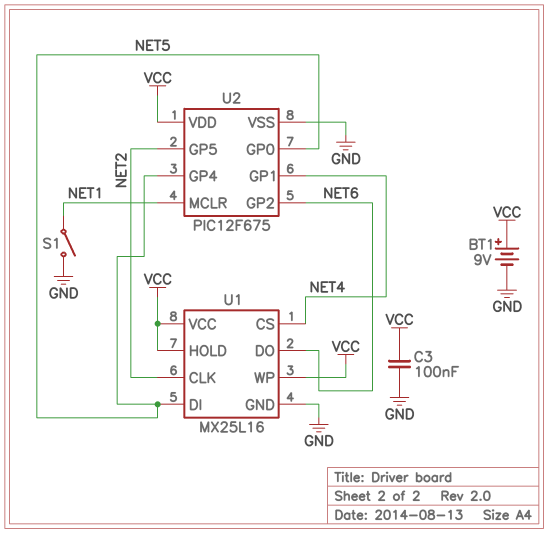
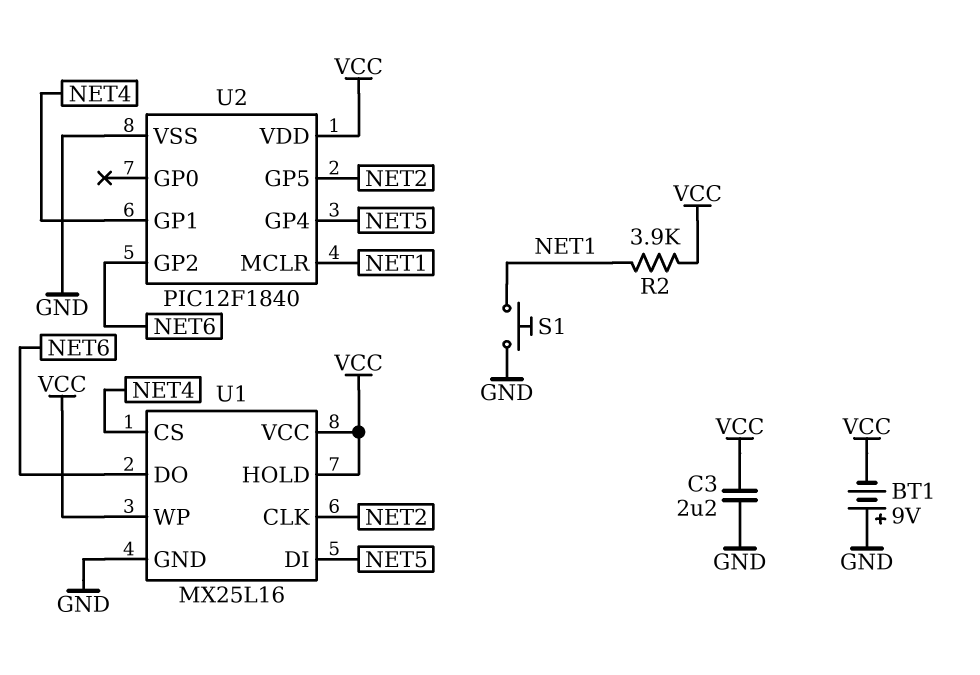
BT1: 9V (plus VCC, minus GND) -> 9V (plus GND, minus VCC)
C3: 100nF (GND, VCC) -> 2.2uF (GND, VCC)
R2: none -> 3.9k (NET1, VCC)
S1: switch (GND, NET1) -> button (GND, NET1)
U2: PIC12F675 -> PIC12F1840
U2 pin GP0: NET5 -> none

